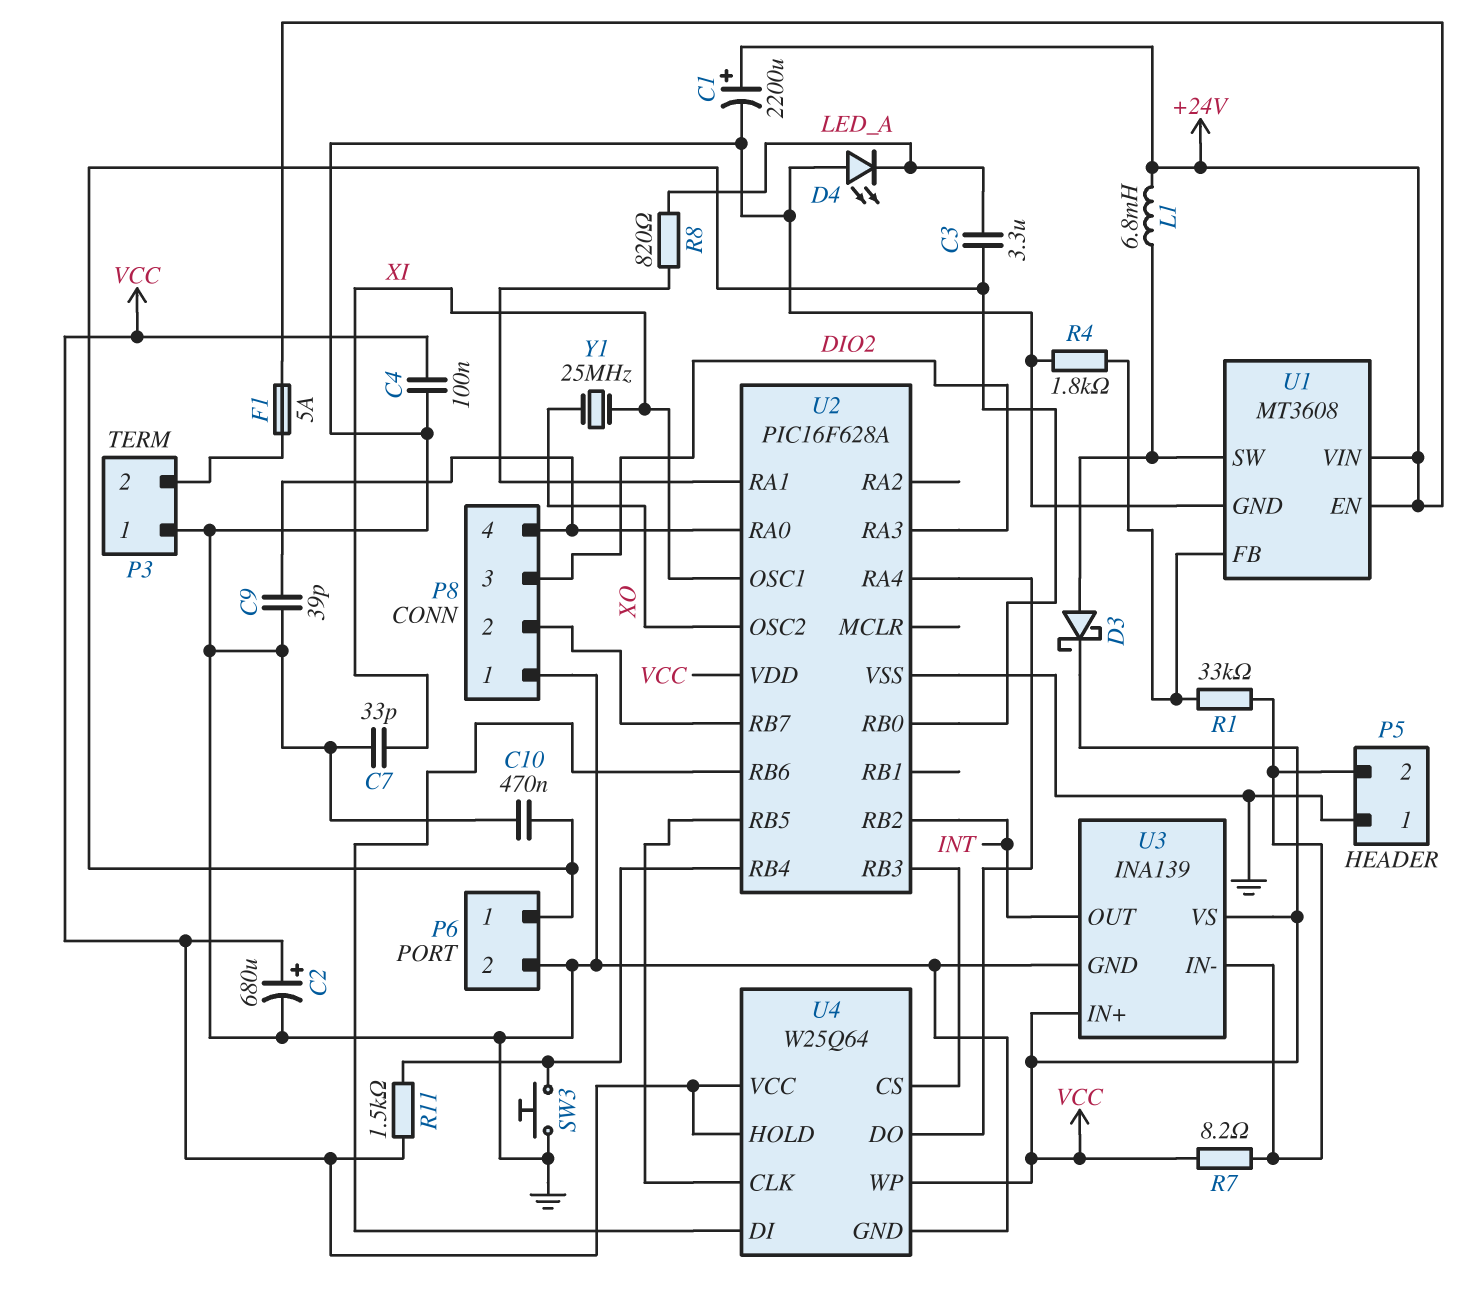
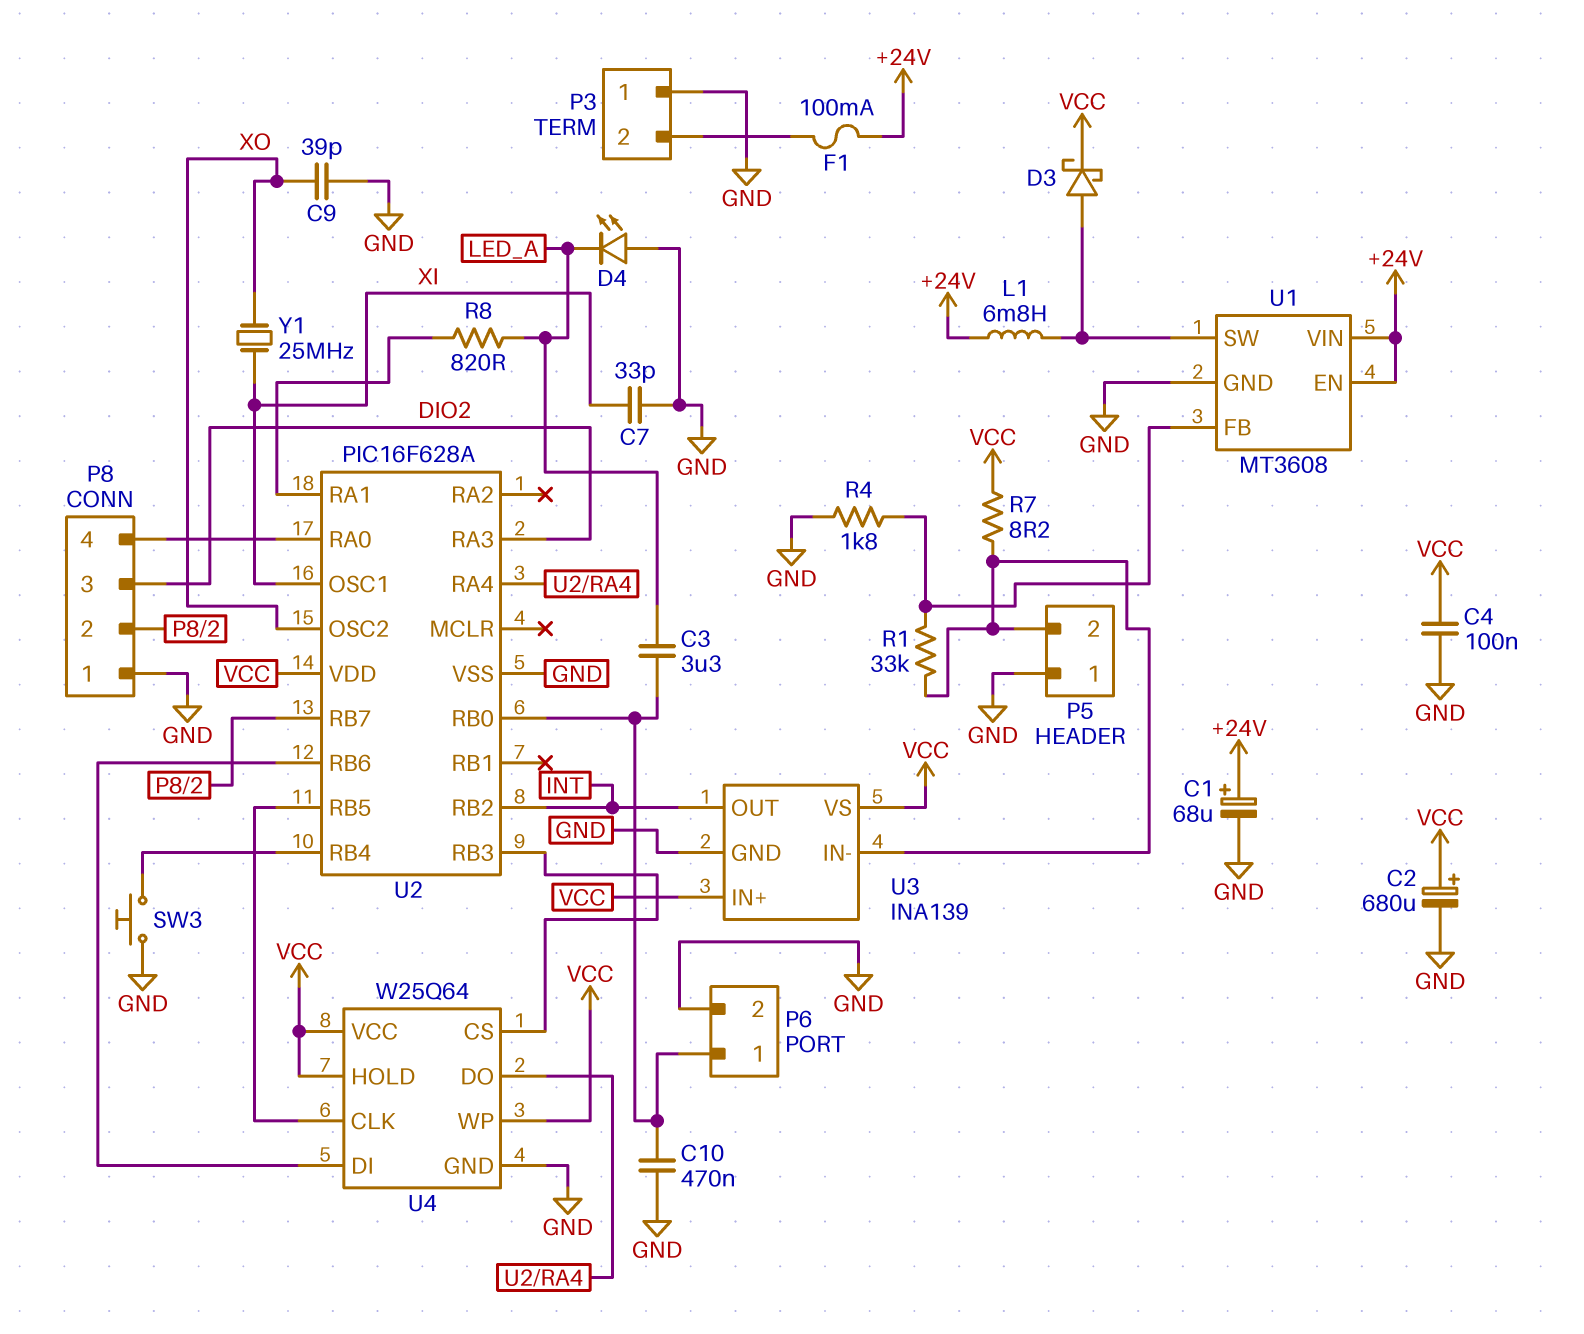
C1: 2200uF (plus +24V, minus GND) -> 68uF (plus +24V, minus GND)
C9: 39pF (GND, P8/4) -> 39pF (GND, XO)
F1: 5A (+24V, P3/2) -> 100mA (+24V, P3/2)
R11: 1.5k (U2/RB4, VCC) -> none

